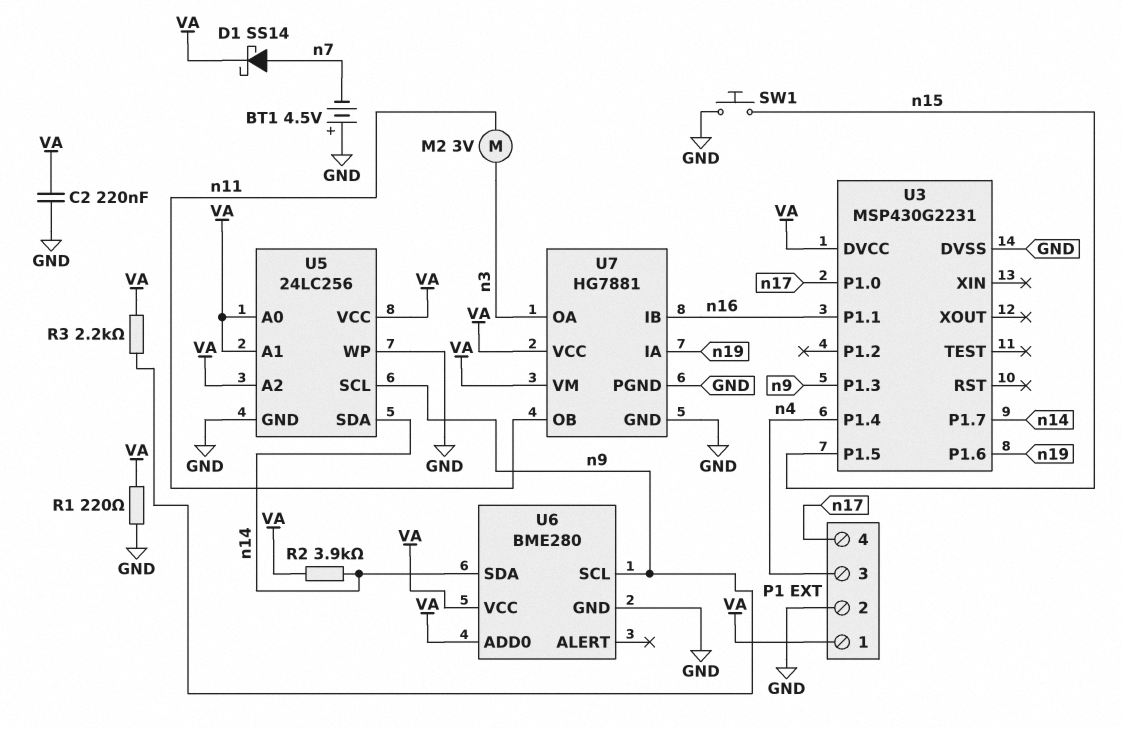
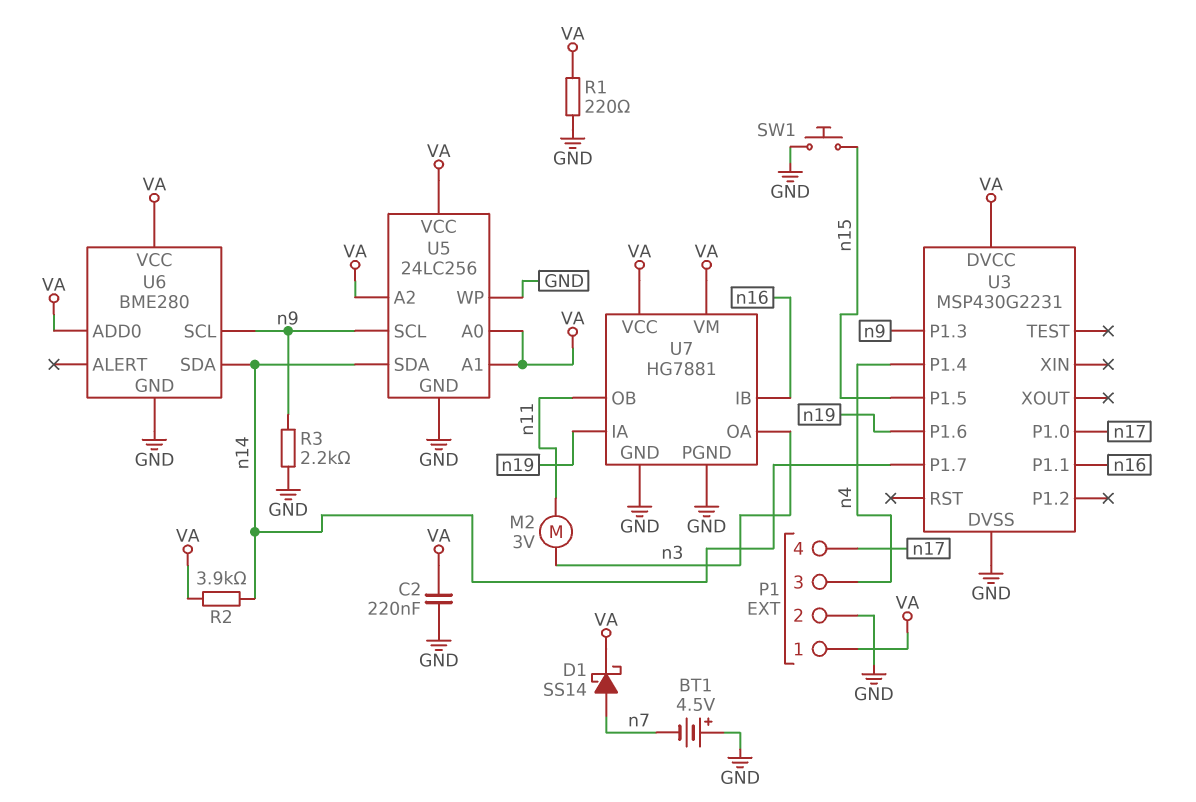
R3: 2.2k (VA, n9) -> 2.2k (GND, n9)

